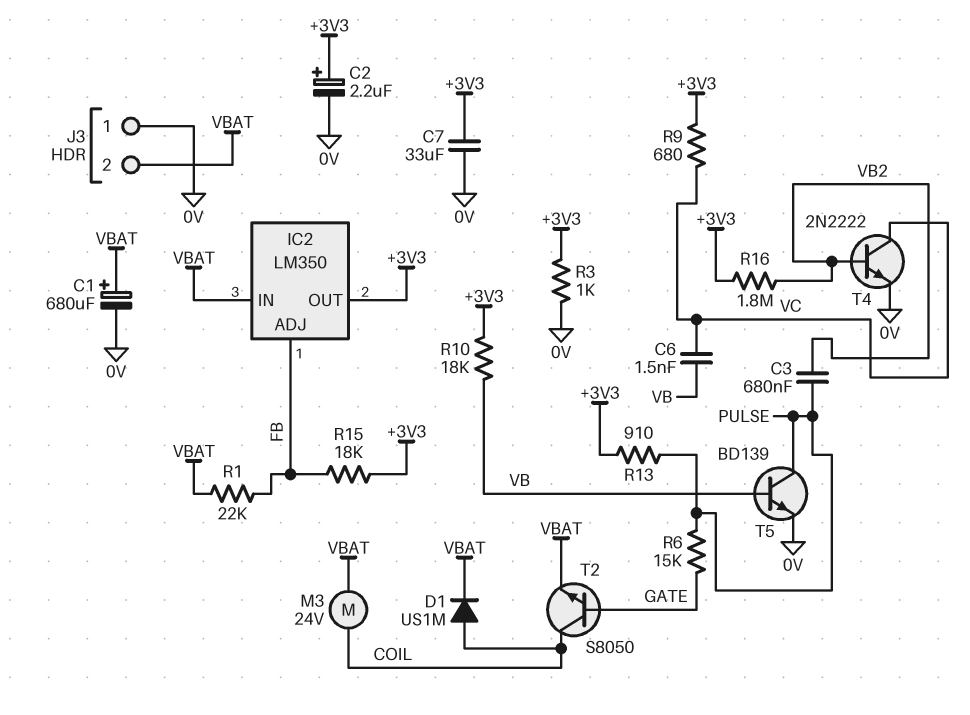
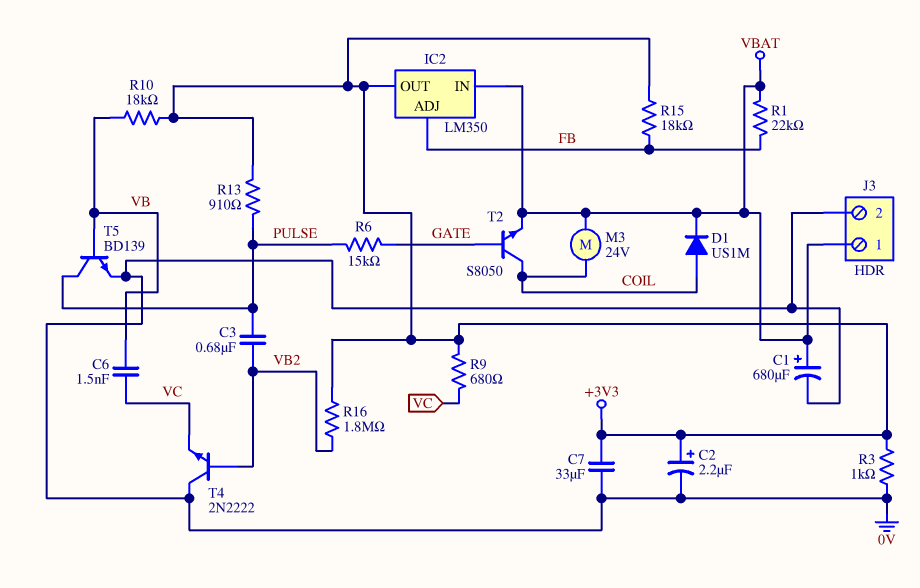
J3 pin 1: 0V -> VBAT
J3 pin 2: VBAT -> 0V
T4: NPN 2N2222 (B VB2, C VC, E 0V) -> NPN 2N2222 (B VB2, C 0V, E VC)

